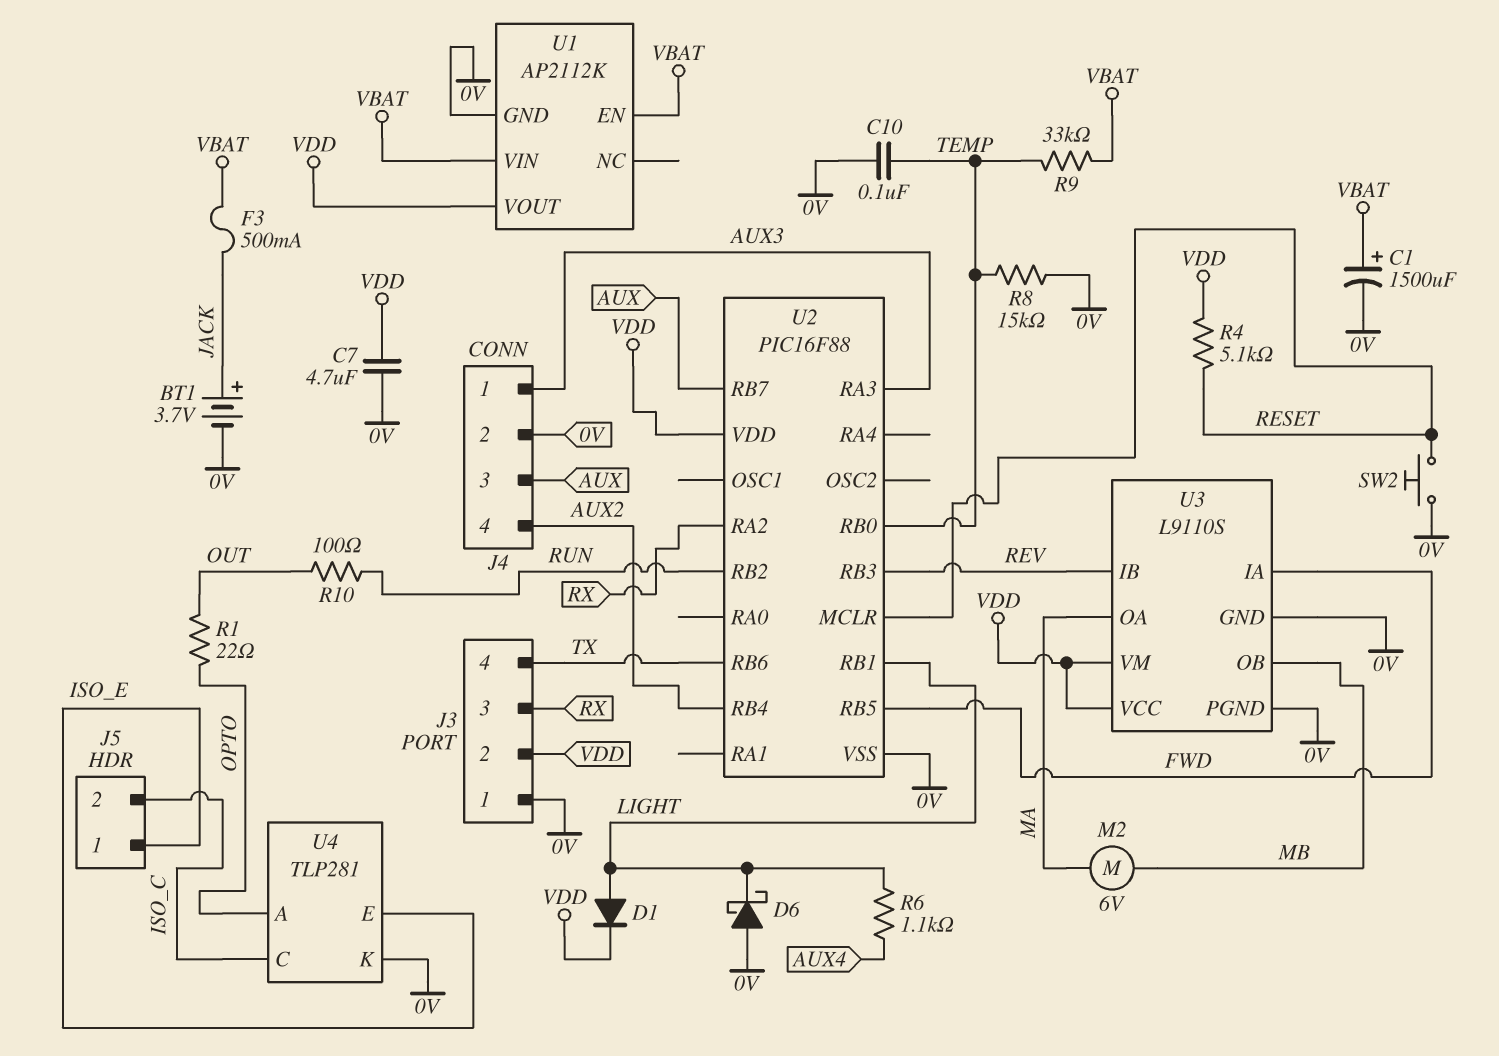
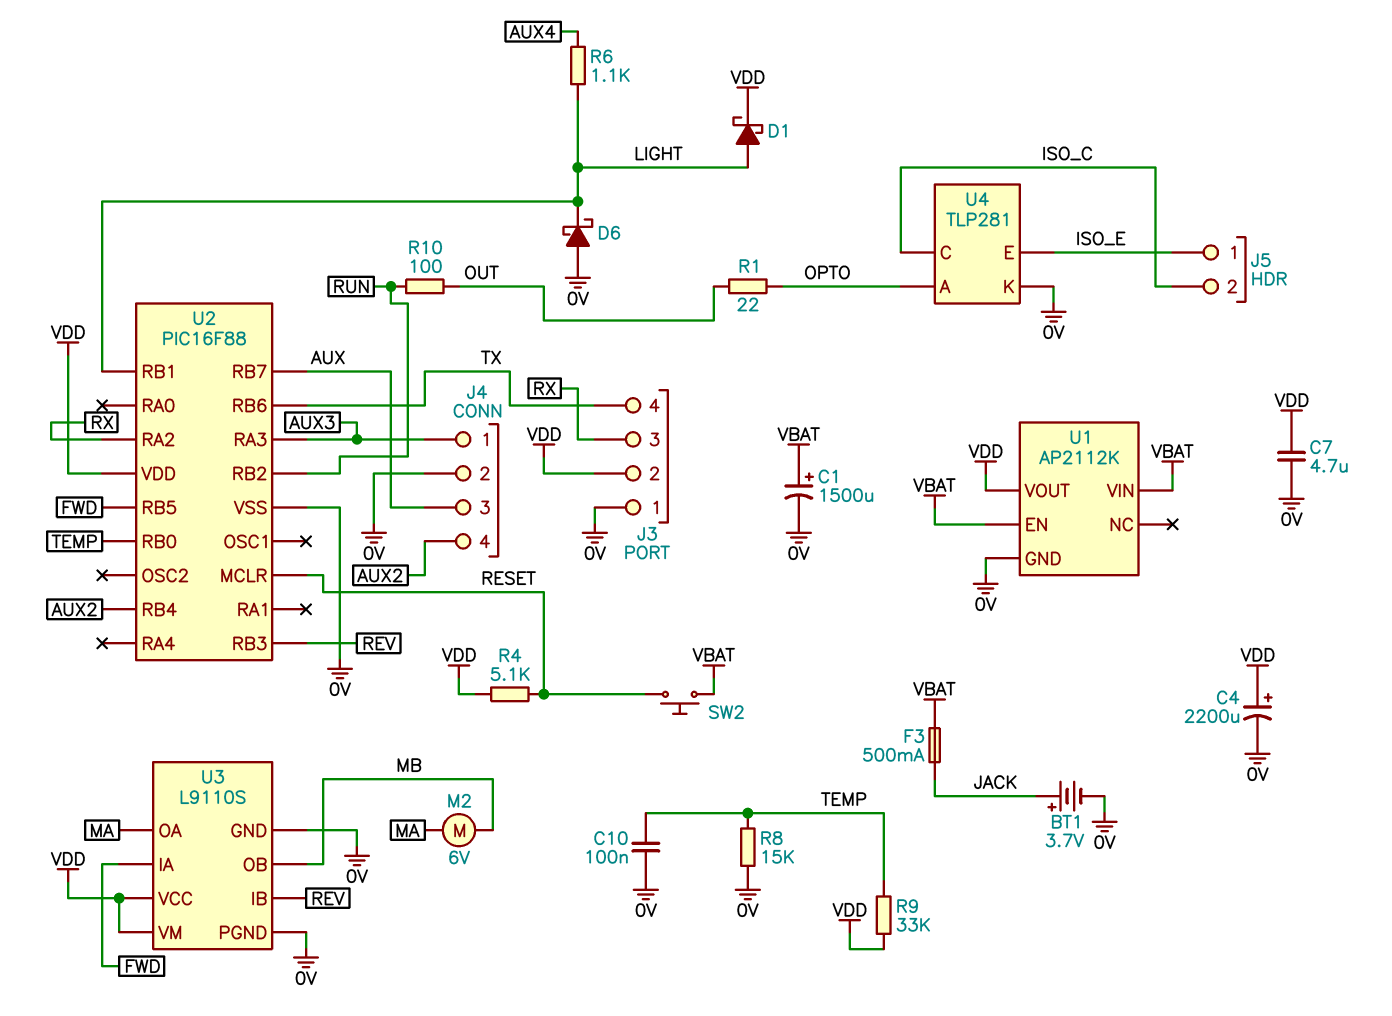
C4: none -> 2200uF (plus VDD, minus 0V)
D1: diode (A LIGHT, K VDD) -> schottky (A LIGHT, K VDD)
R9: 33k (TEMP, VBAT) -> 33k (TEMP, VDD)
SW2: button (0V, RESET) -> button (RESET, VBAT)

